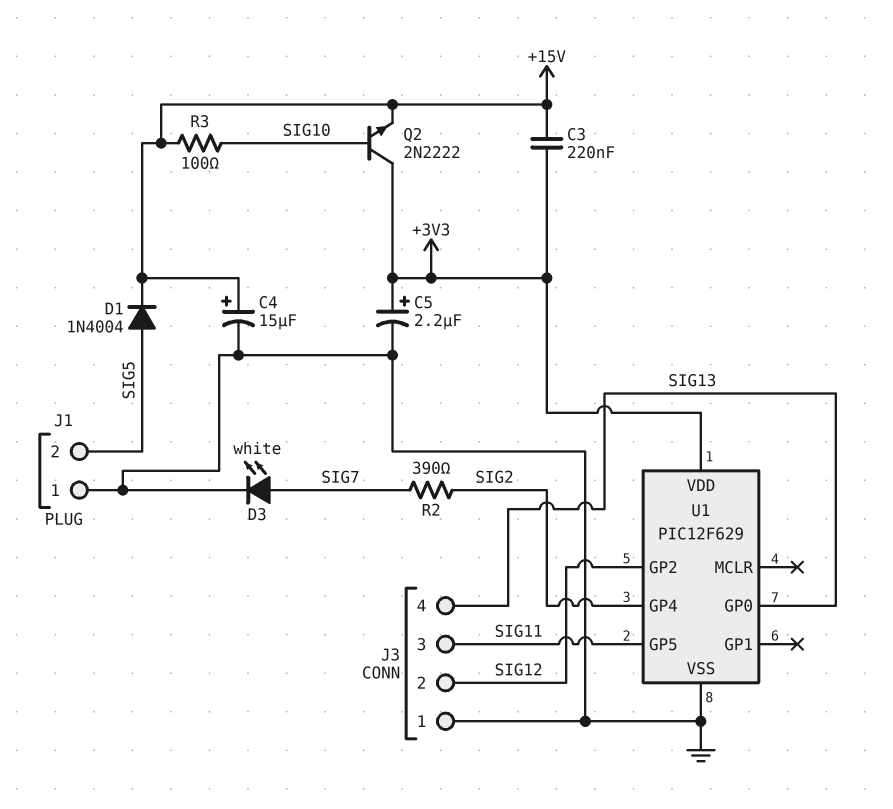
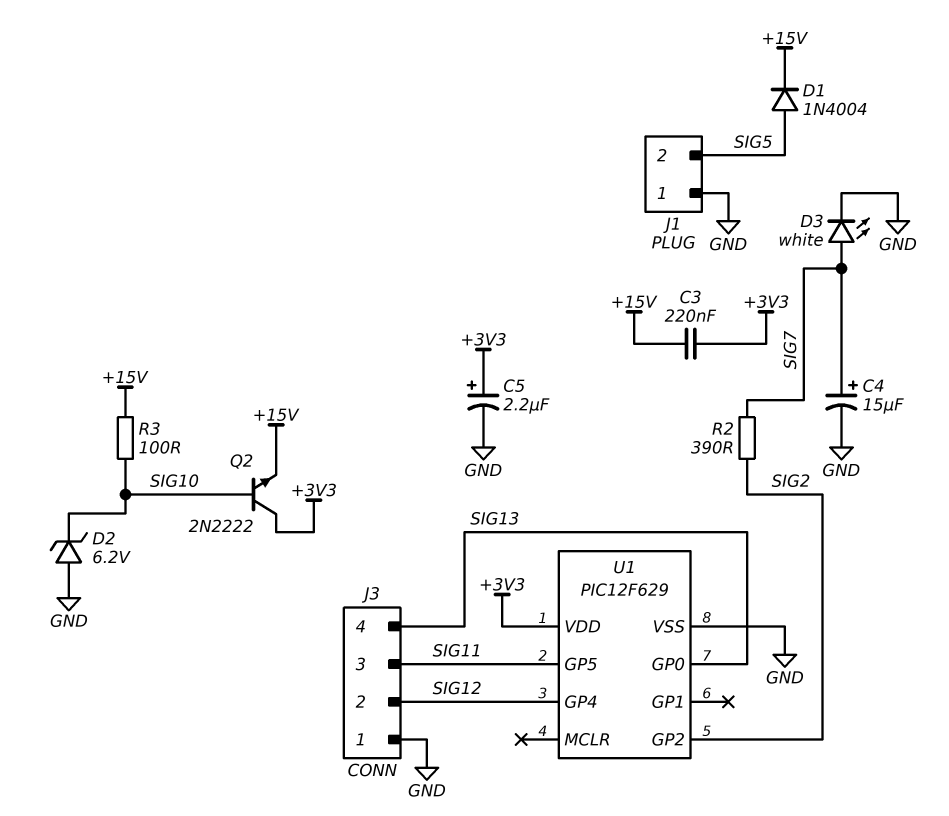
C4: 15uF (plus +15V, minus GND) -> 15uF (plus SIG7, minus GND)
D2: none -> zener 6.2V (A GND, K SIG10)
U1 pin GP2: SIG12 -> SIG2
U1 pin GP4: SIG2 -> SIG12

